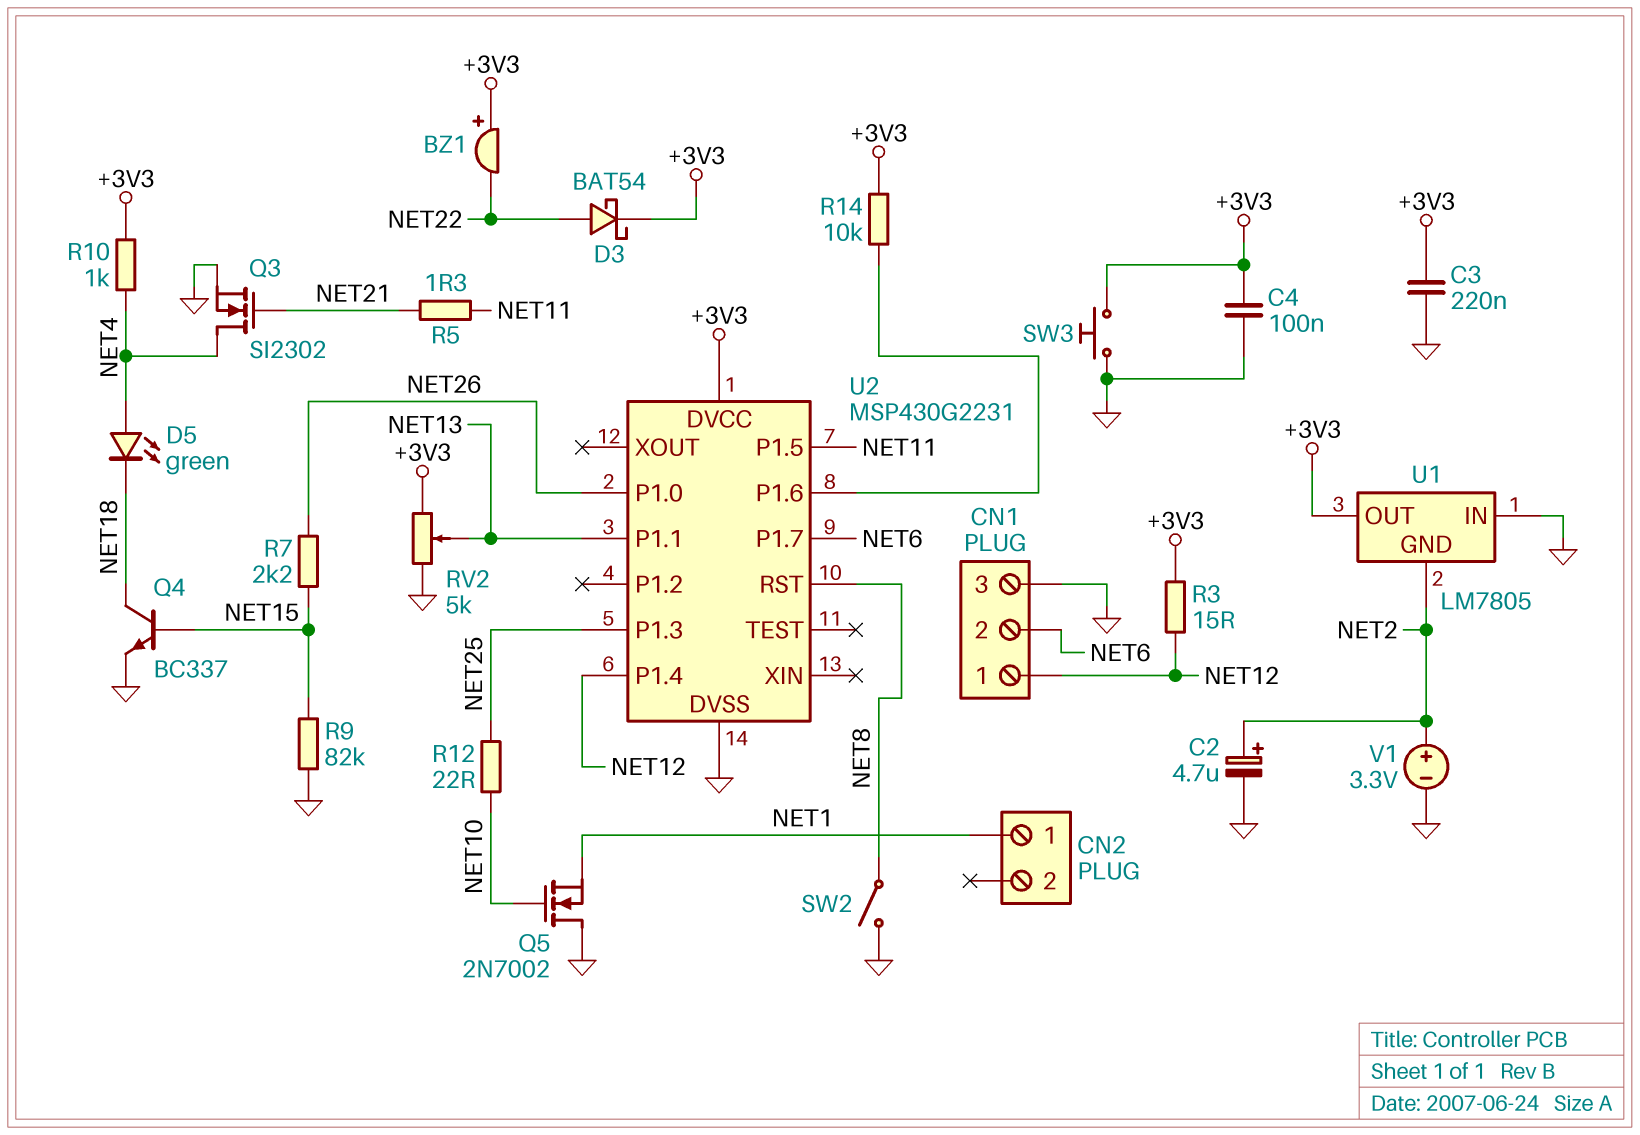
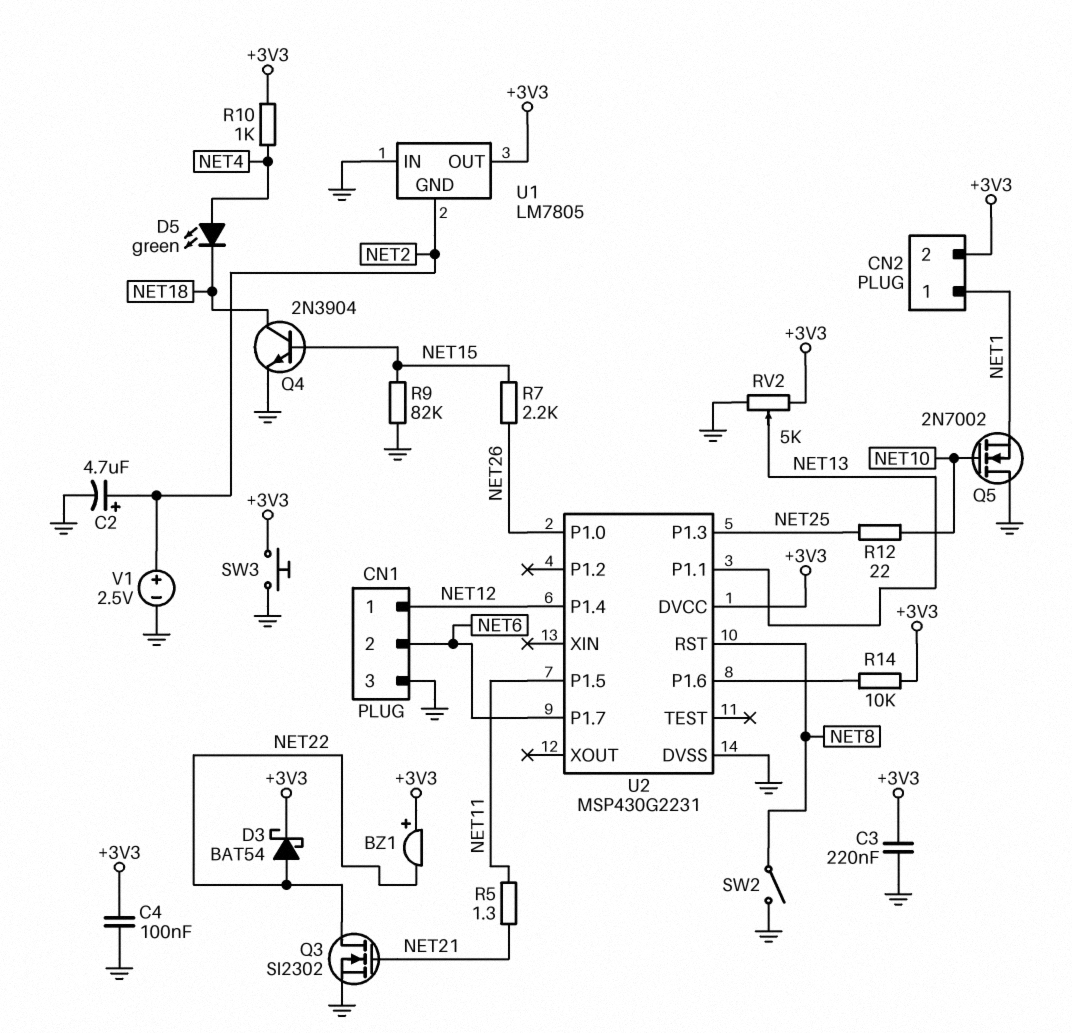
CN2 pin 2: none -> +3V3
Q3: NMOS SI2302 (G NET21, D NET4, S GND) -> NMOS SI2302 (G NET21, D NET22, S GND)
Q4: NPN BC337 (B NET15, C NET18, E GND) -> NPN 2N3904 (B NET15, C NET18, E GND)
R3: 15 (+3V3, NET12) -> none
V1: 3.3V (plus NET2, minus GND) -> 2.5V (plus NET2, minus GND)

